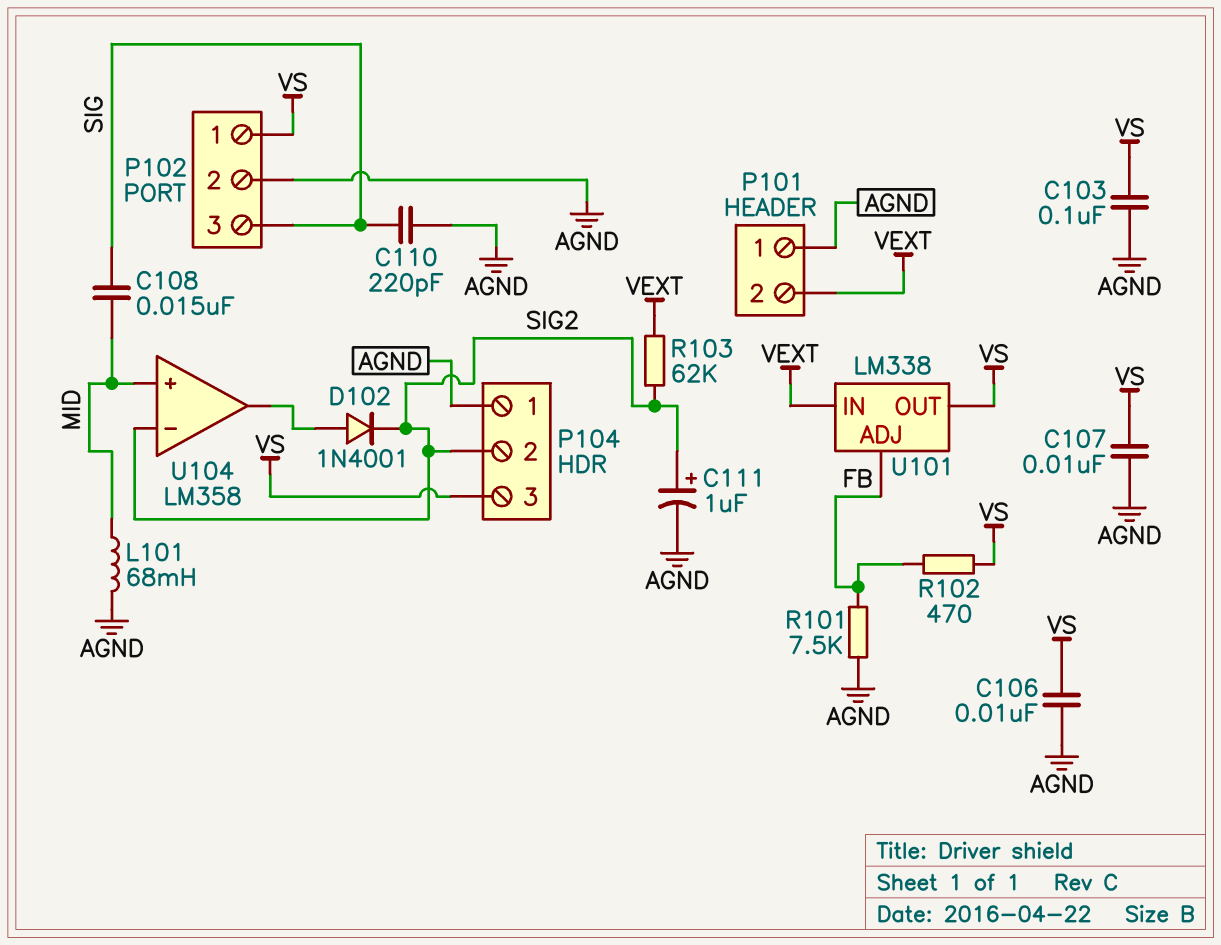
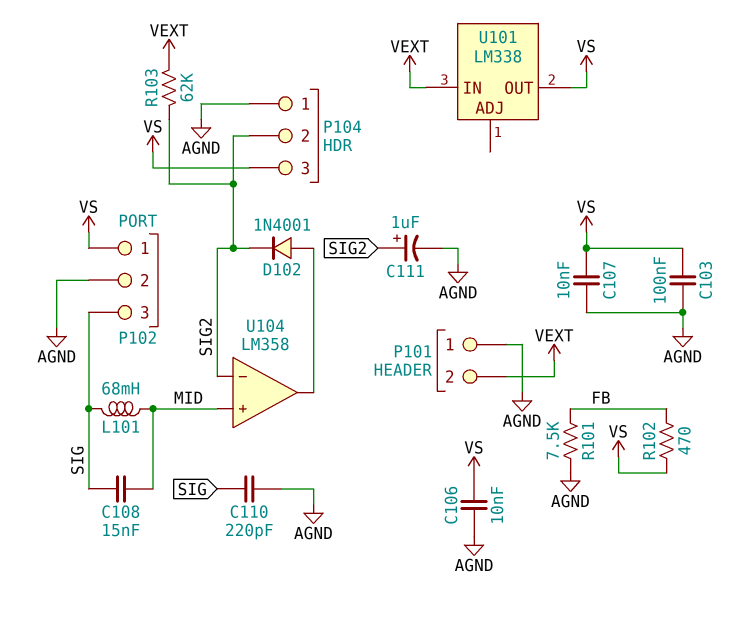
L101: 68mH (AGND, MID) -> 68mH (MID, SIG)
U101 pin ADJ: FB -> none

